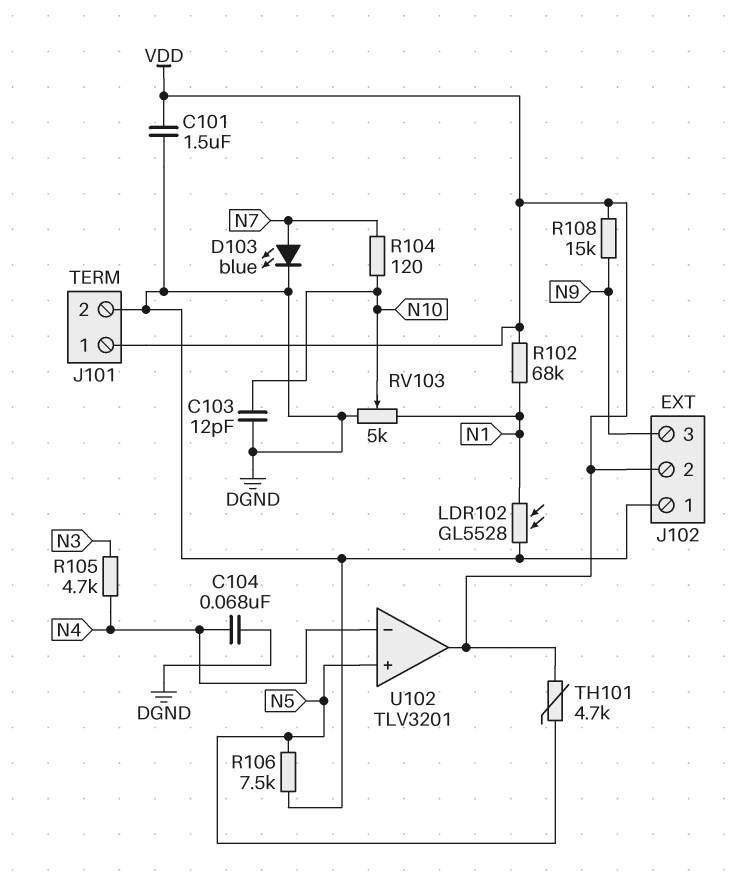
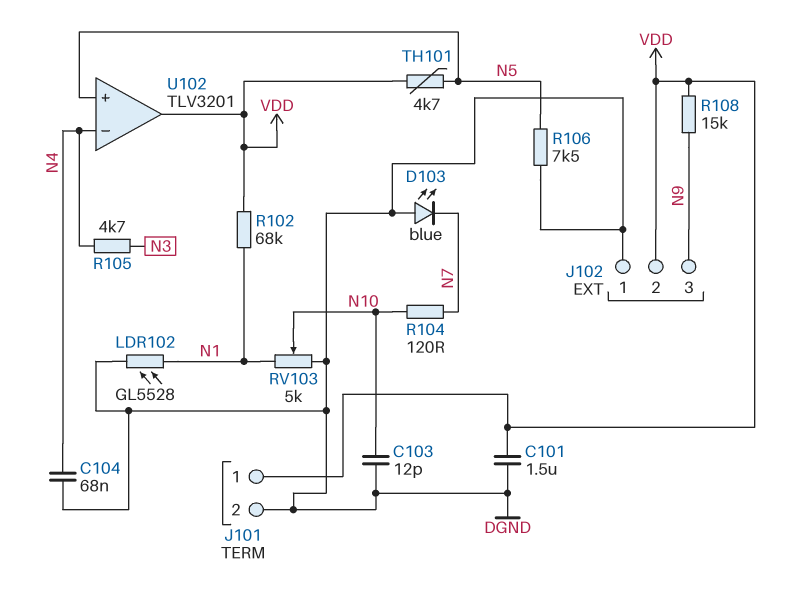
D103: LED blue (A N7, K DGND) -> LED blue (A DGND, K N7)

